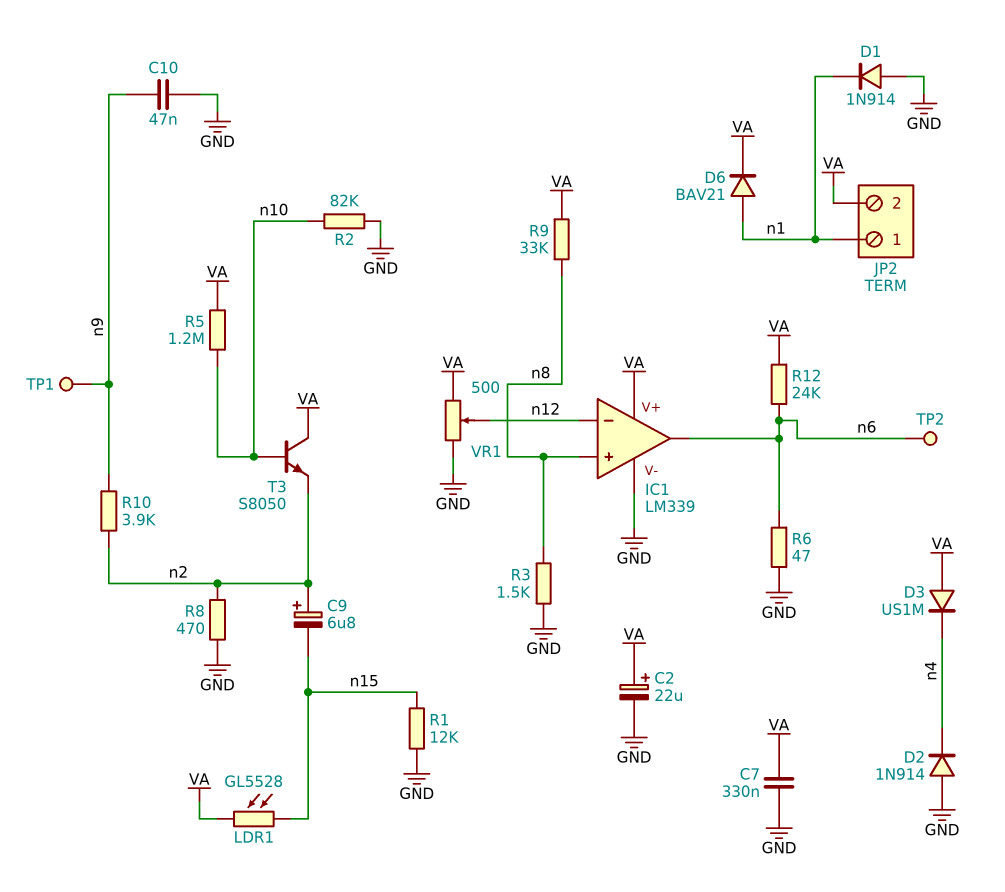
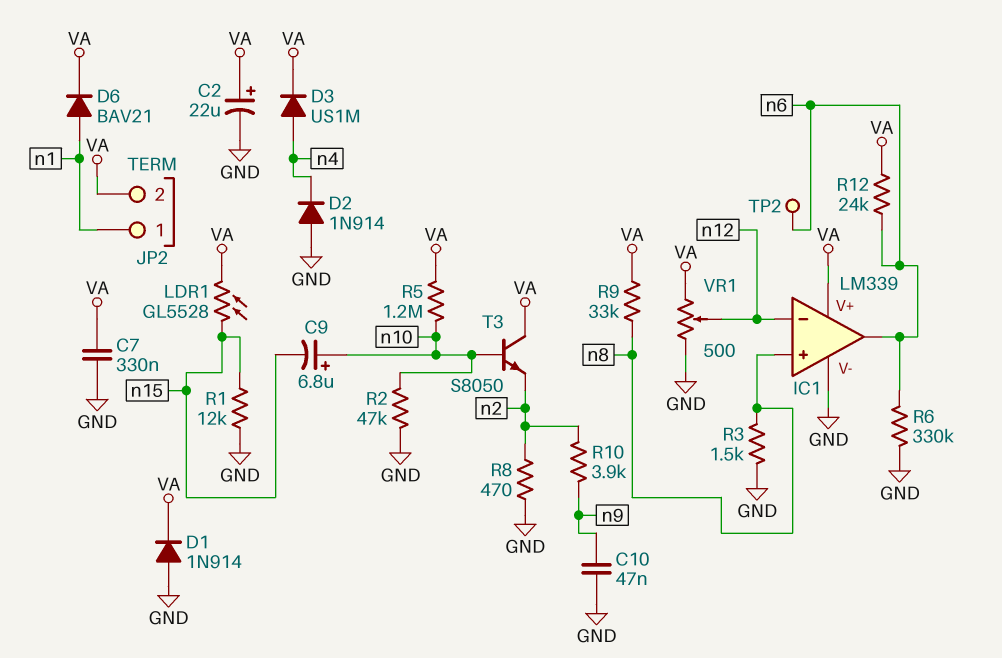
C9: 6.8uF (plus n2, minus n15) -> 6.8uF (plus n10, minus n15)
D1: diode 1N914 (A GND, K n1) -> diode 1N914 (A GND, K VA)
D3: diode US1M (A VA, K n4) -> diode US1M (A n4, K VA)
R2: 82k (GND, n10) -> 47k (GND, n10)
R6: 47 (GND, n6) -> 330k (GND, n6)
TP1: test point (n9) -> none

